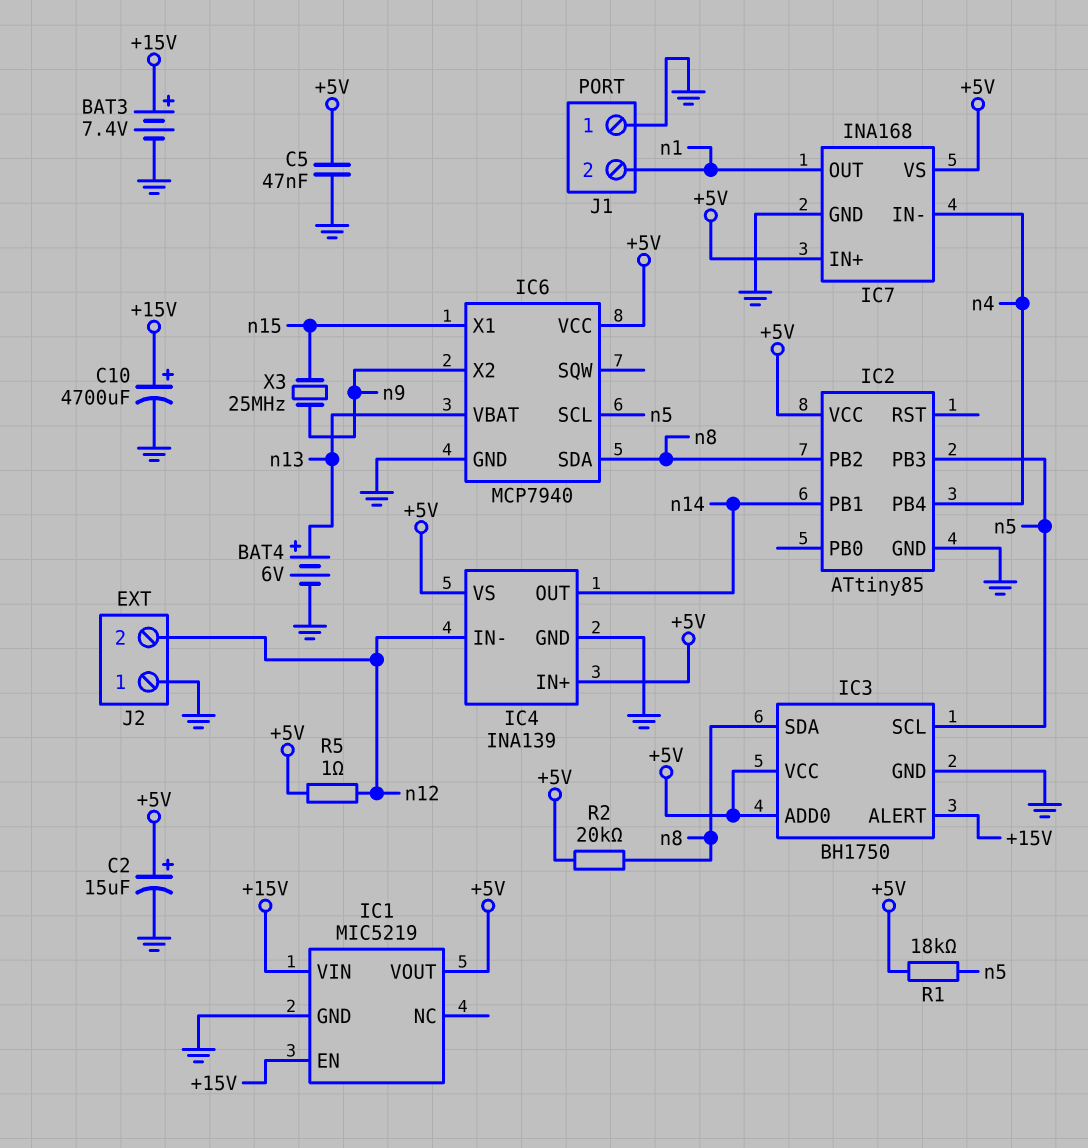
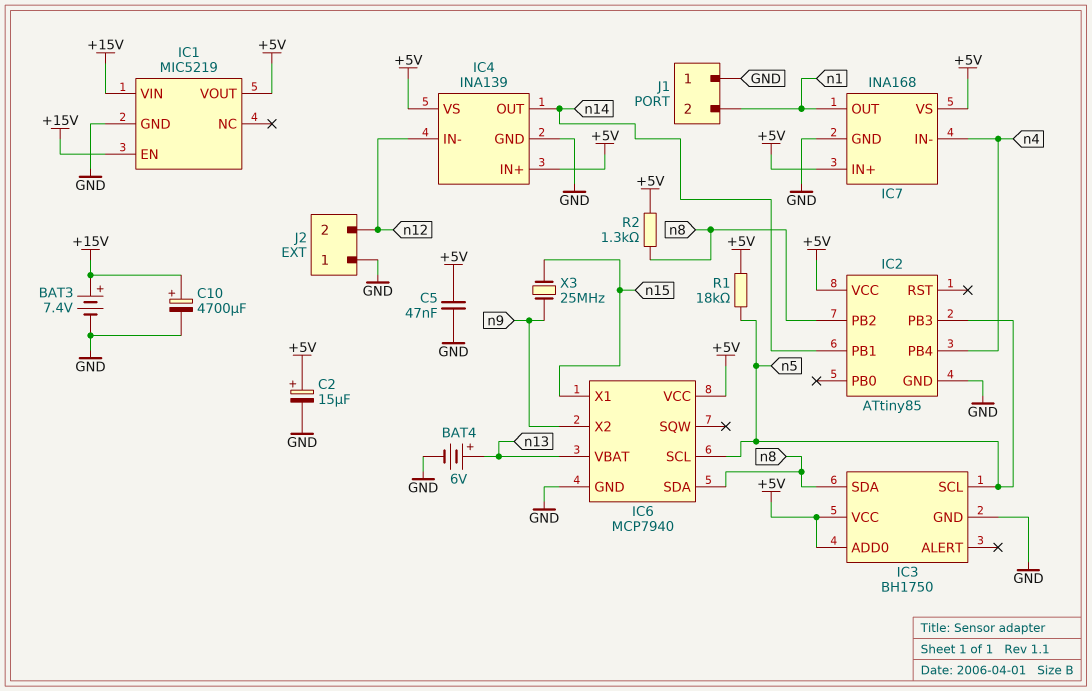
IC3 pin ALERT: +15V -> none
R2: 20k (+5V, n8) -> 1.3k (+5V, n8)
R5: 1 (+5V, n12) -> none

